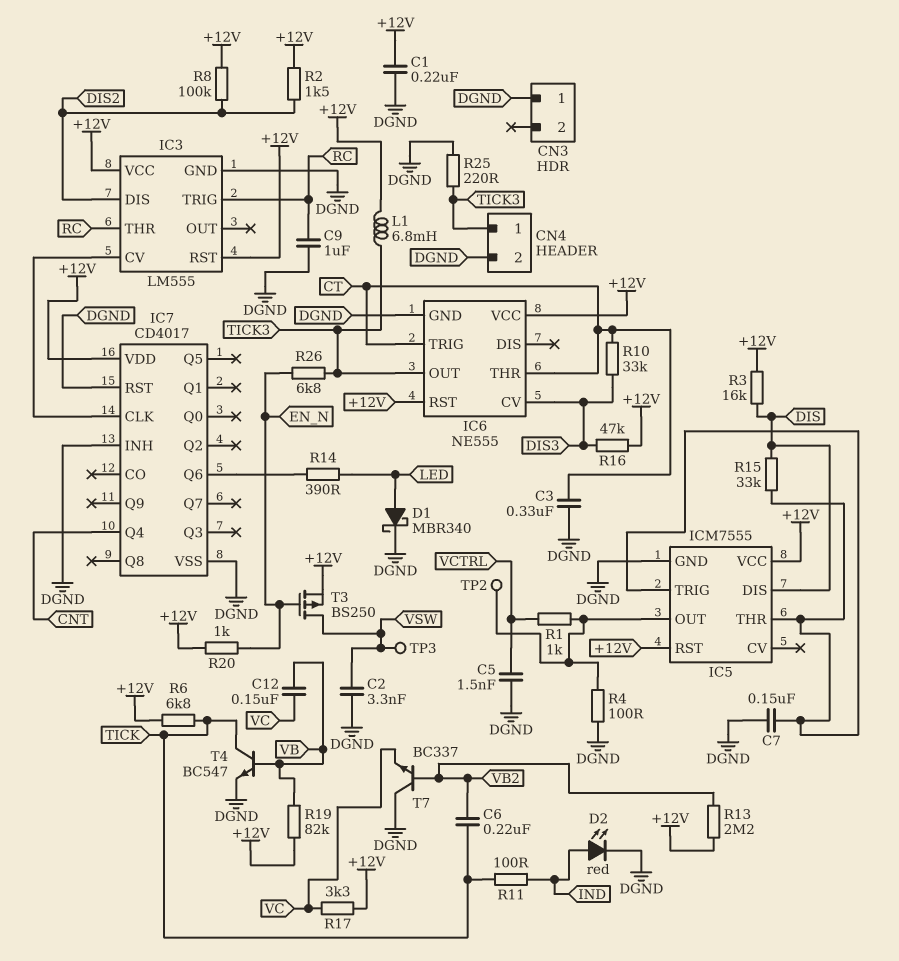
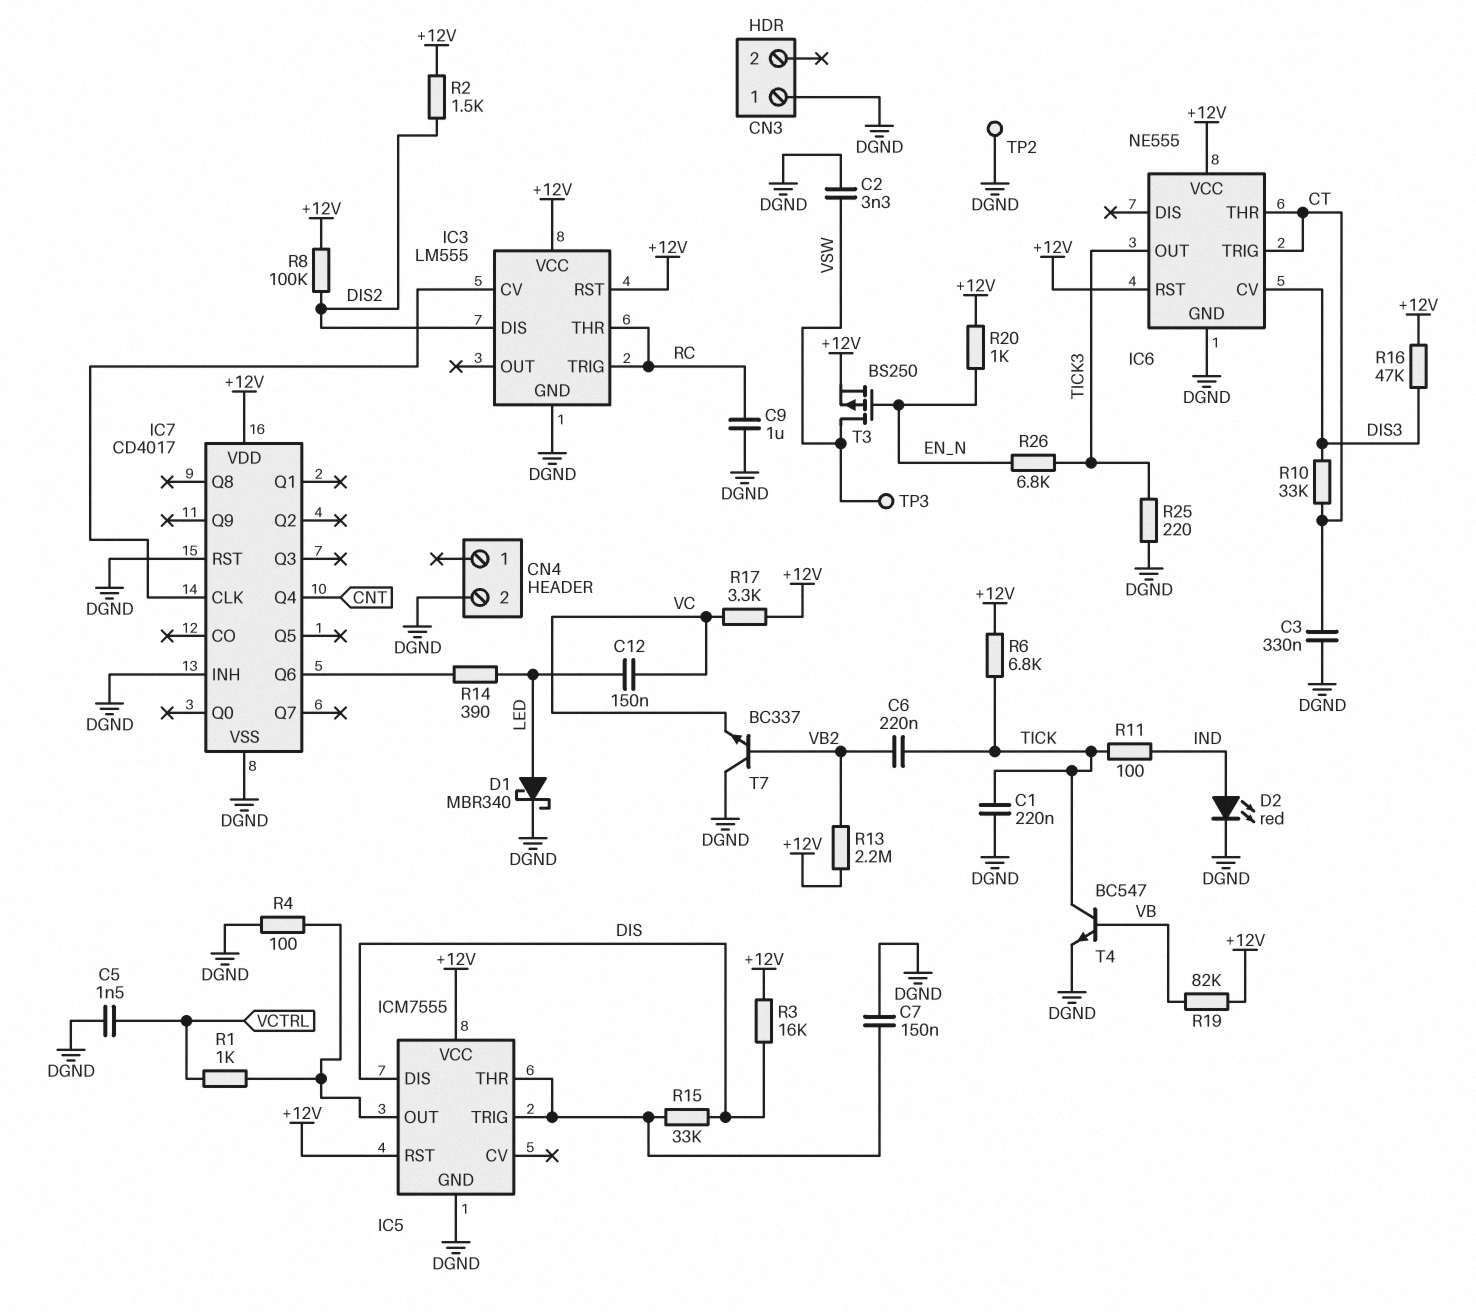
C1: 220nF (+12V, DGND) -> 220nF (DGND, TICK)
C12: 150nF (VB, VC) -> 150nF (LED, VC)
CN4 pin 1: TICK3 -> none
L1: 6.8mH (+12V, TICK3) -> none
TP2: test point (IC5/OUT) -> test point (DGND)

